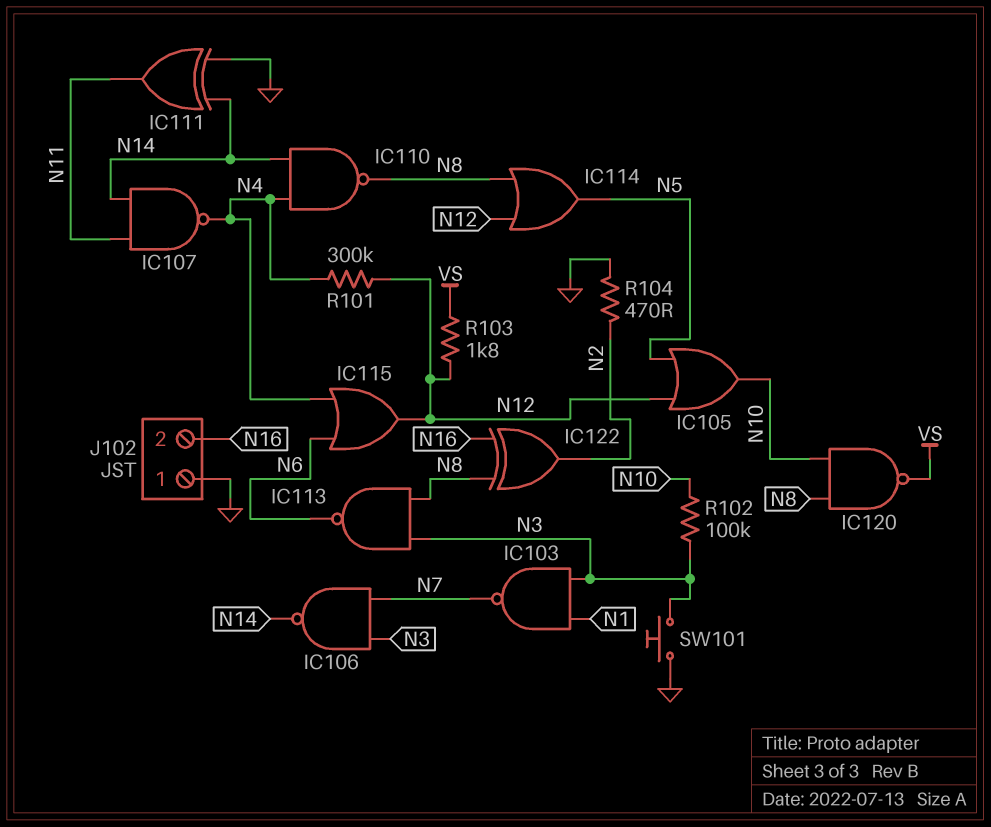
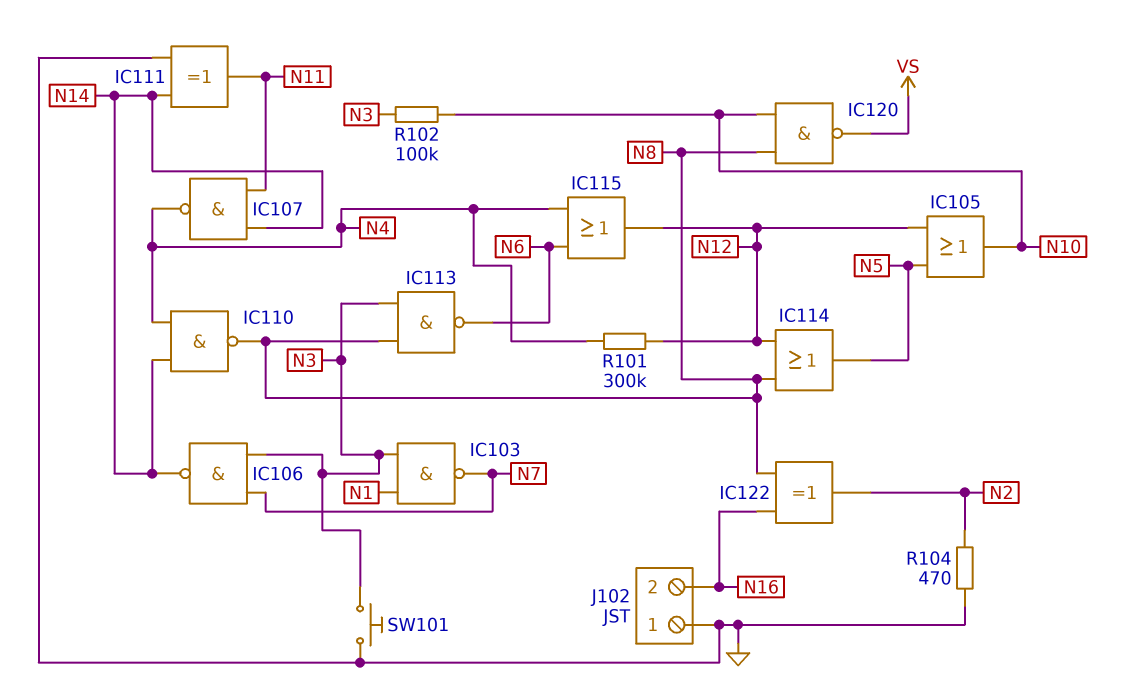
R103: 1.8k (N12, VS) -> none

